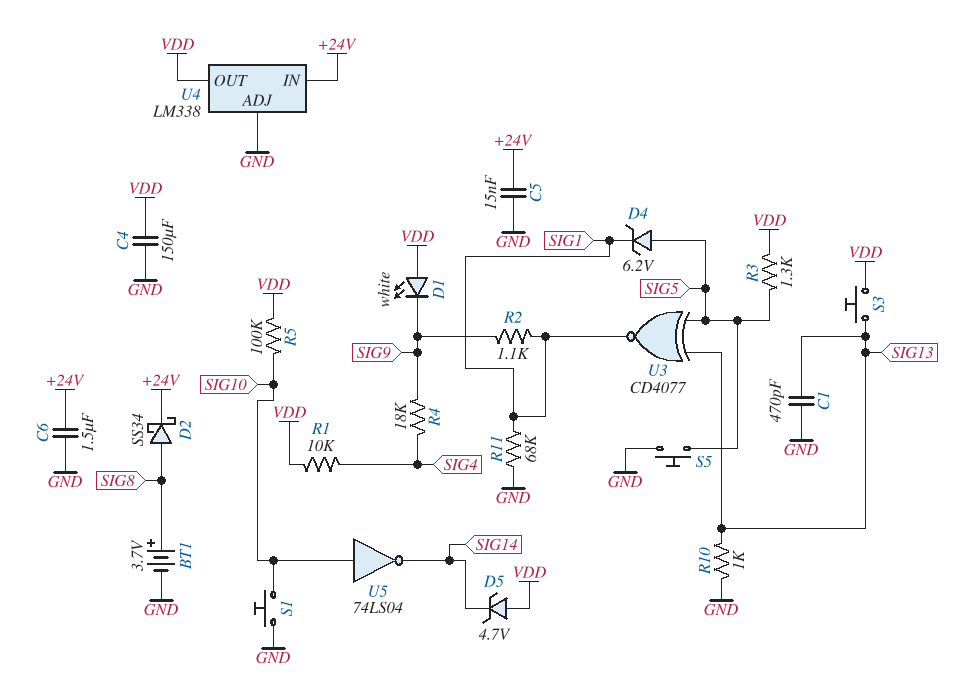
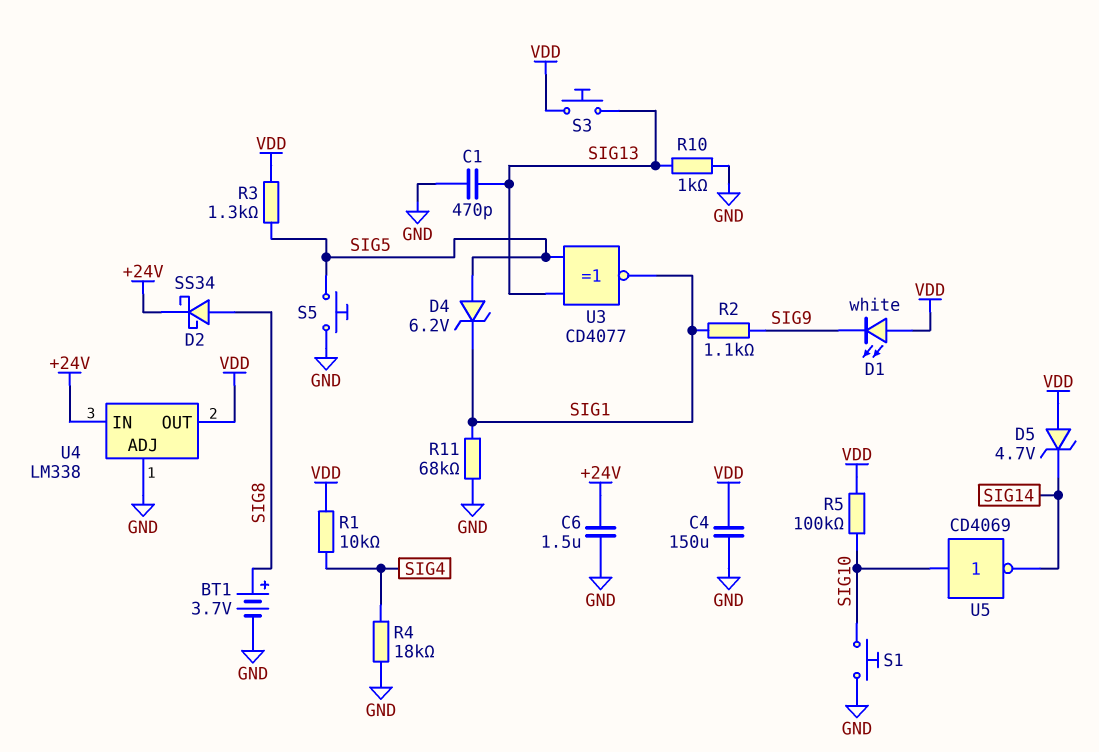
C5: 15nF (+24V, GND) -> none
R4: 18k (SIG4, SIG9) -> 18k (GND, SIG4)
U5: NOT 74LS04 (in SIG10, out SIG14) -> NOT CD4069 (in SIG10, out SIG14)

